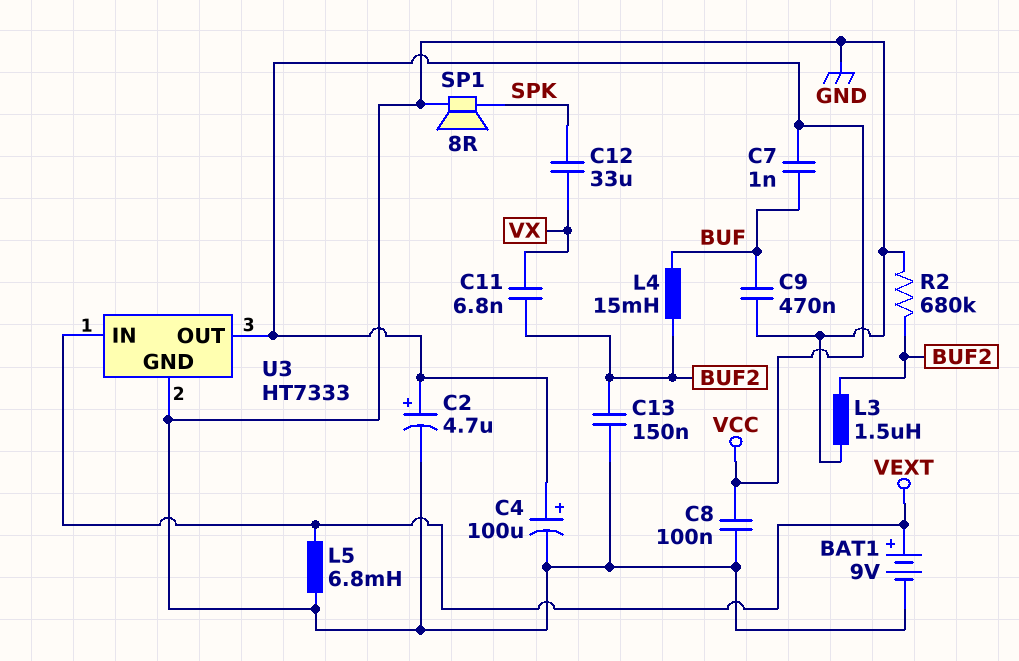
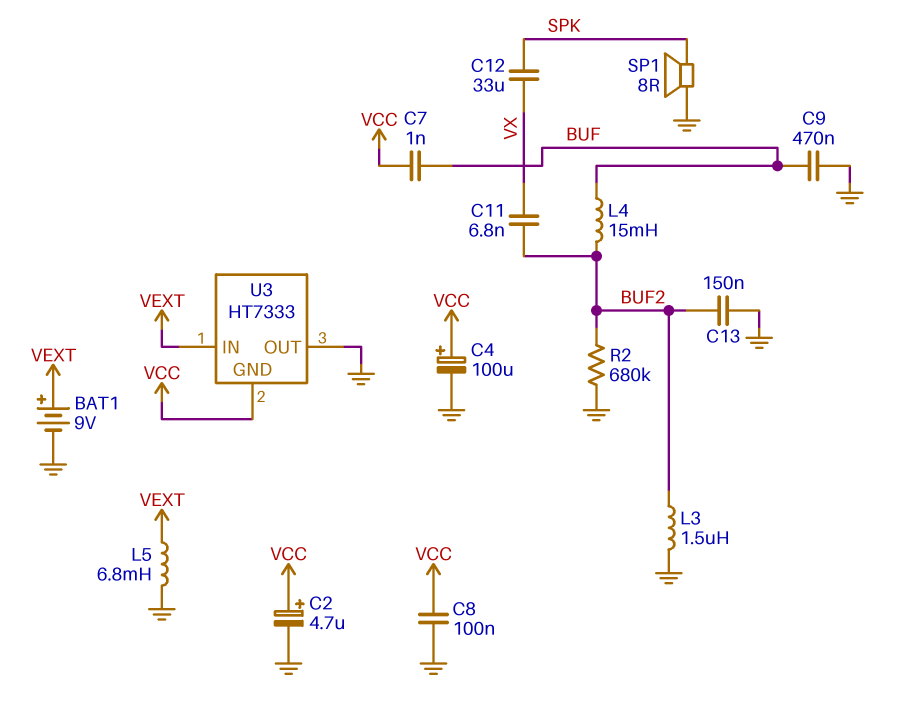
U3 pin GND: GND -> VCC
U3 pin OUT: VCC -> GND

